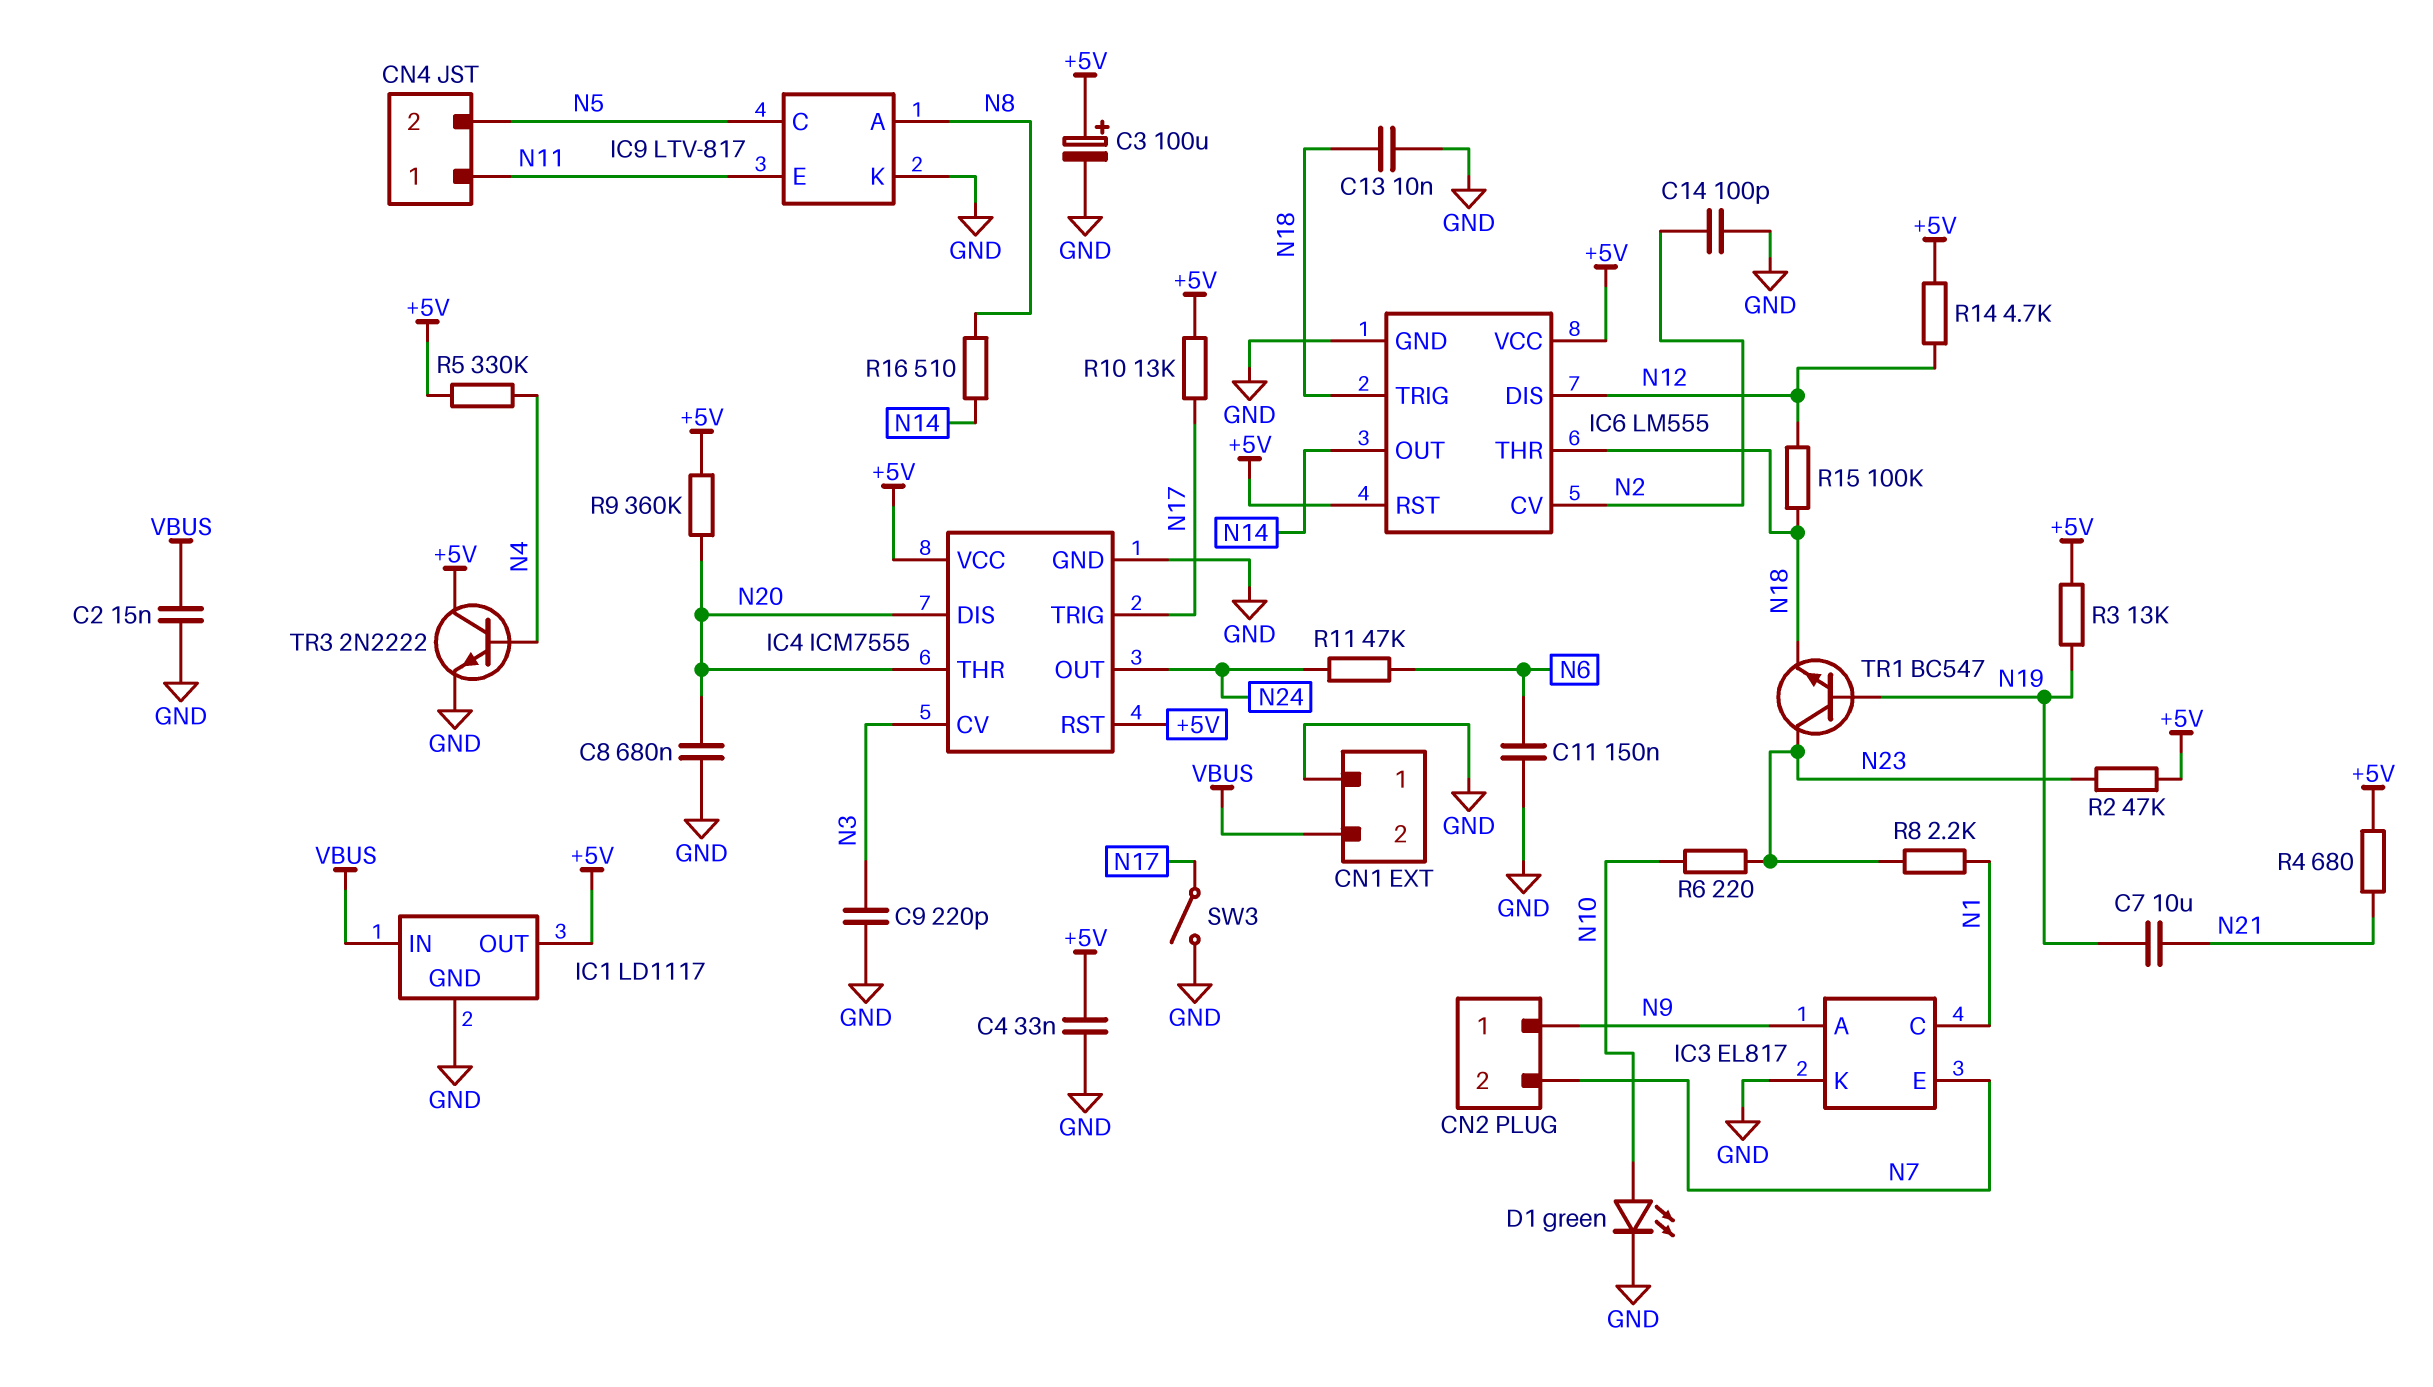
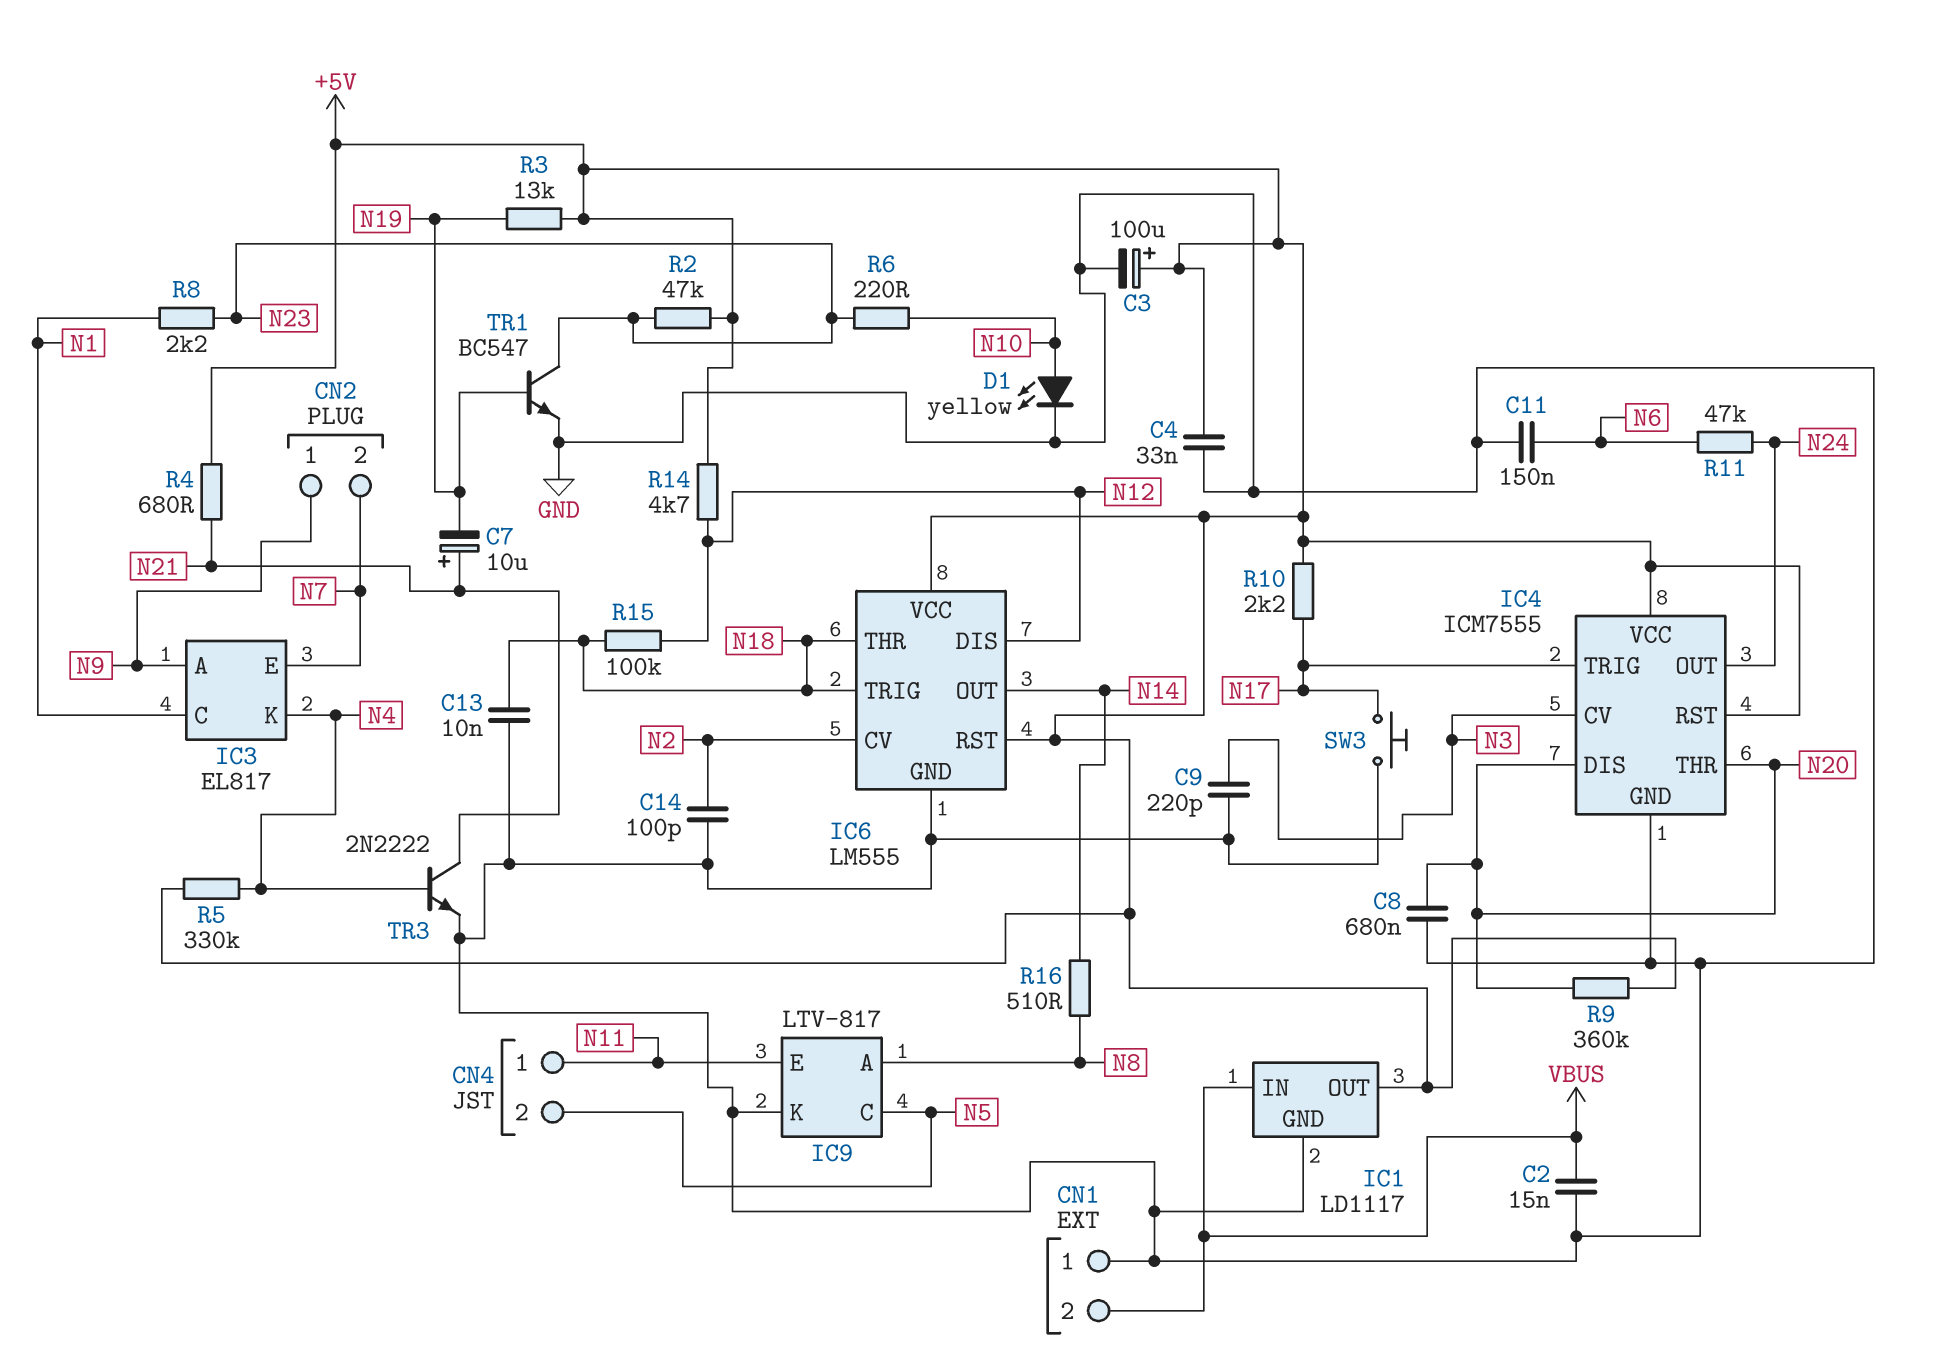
C7: 10uF (N19, N21) -> 10uF (plus N21, minus N19)
D1: LED green (A N10, K GND) -> LED yellow (A N10, K GND)
IC3 pin K: GND -> N4
R10: 13k (+5V, N17) -> 2.2k (+5V, N17)
SW3: switch (GND, N17) -> button (GND, N17)
TR1: NPN BC547 (B N19, C N23, E N18) -> NPN BC547 (B N19, C N23, E GND)
TR3: NPN 2N2222 (B N4, C +5V, E GND) -> NPN 2N2222 (B N4, C N21, E GND)

